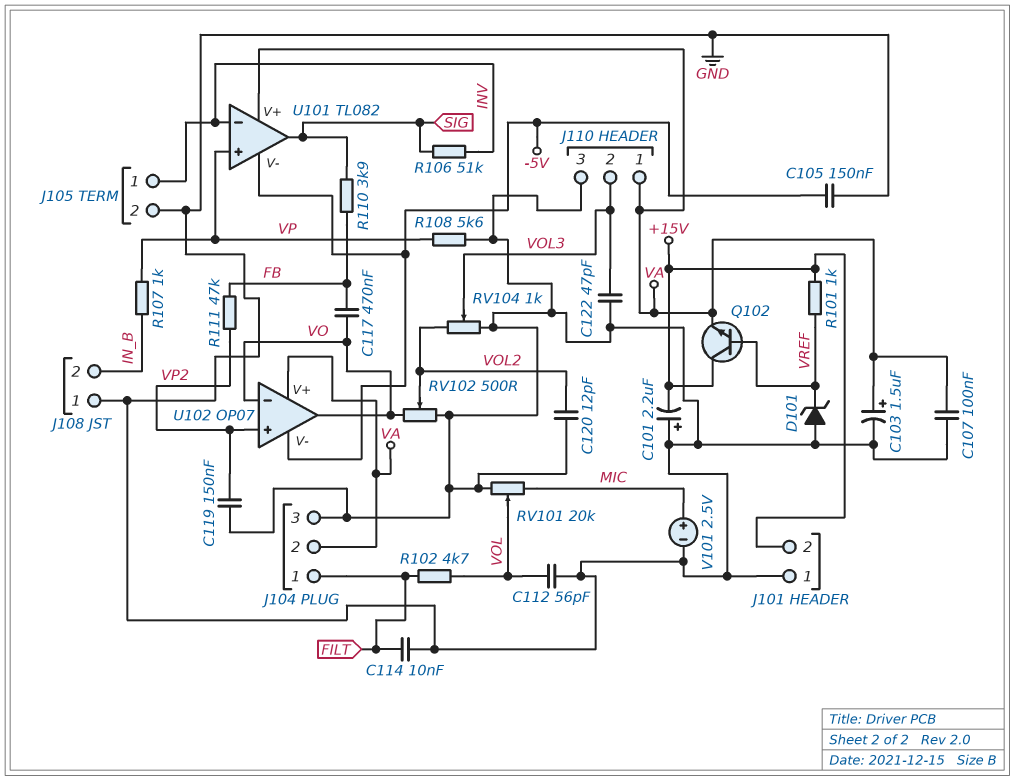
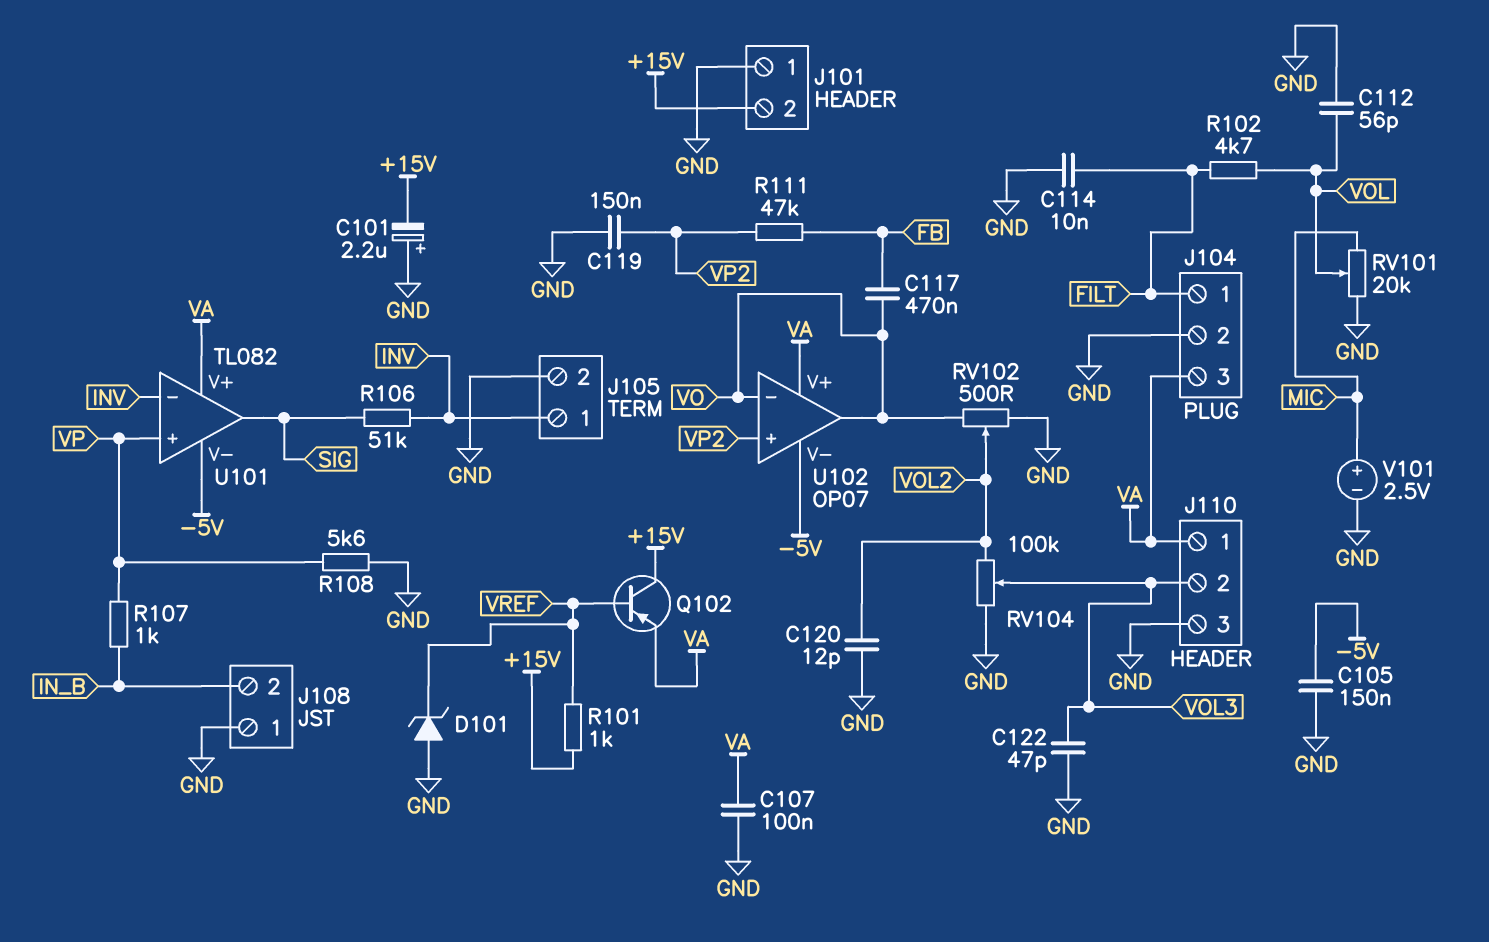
C103: 1.5uF (plus VA, minus GND) -> none
J104 pin 2: VA -> GND
J104 pin 3: GND -> VA
Q102: NPN (B VREF, C +15V, E VA) -> PNP (B VREF, C +15V, E VA)
R110: 3.9k (FB, SIG) -> none
RV104: 1k (GND, VOL2, wiper VOL3) -> 100k (GND, VOL2, wiper VOL3)

